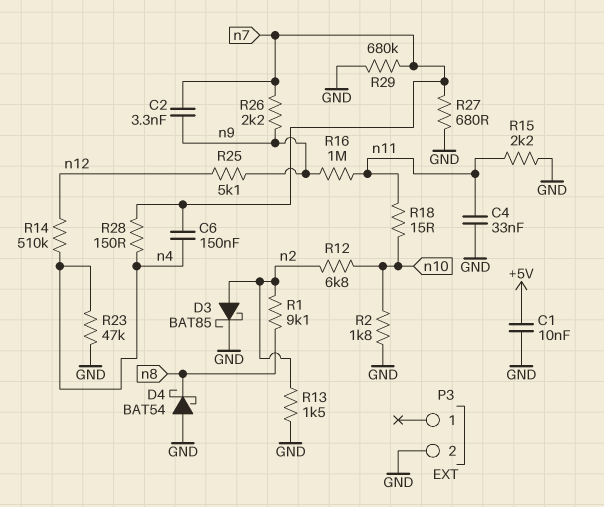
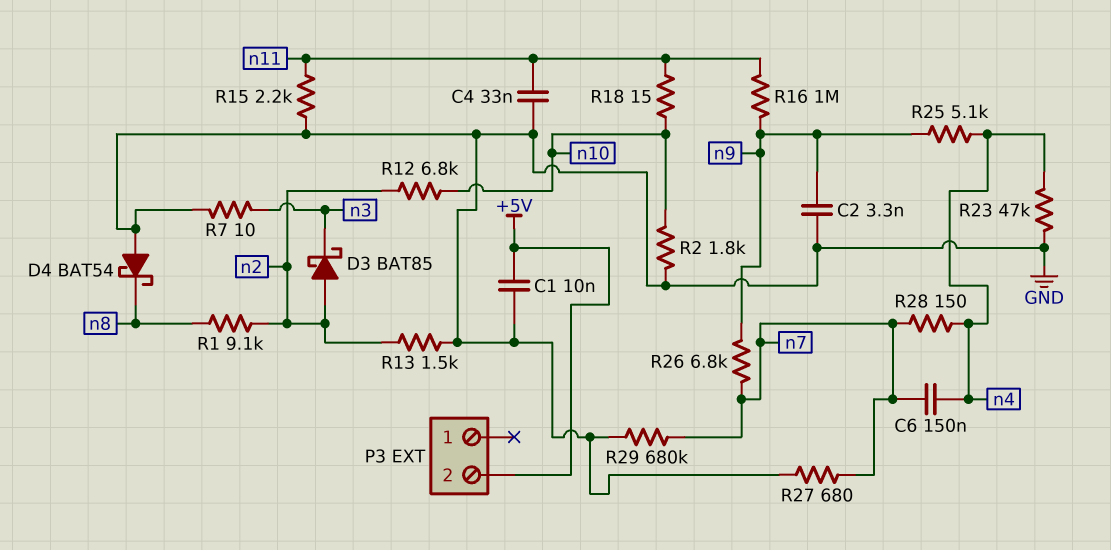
C2: 3.3nF (n7, n9) -> 3.3nF (GND, n9)
D3: schottky BAT85 (A n2, K GND) -> schottky BAT85 (A n2, K n3)
P3 pin 2: GND -> +5V
R7: none -> 10 (GND, n3)
R14: 510k (n4, n12) -> none
R25: 5.1k (n9, n12) -> 5.1k (n4, n9)
R26: 2.2k (n7, n9) -> 6.8k (n7, n9)

